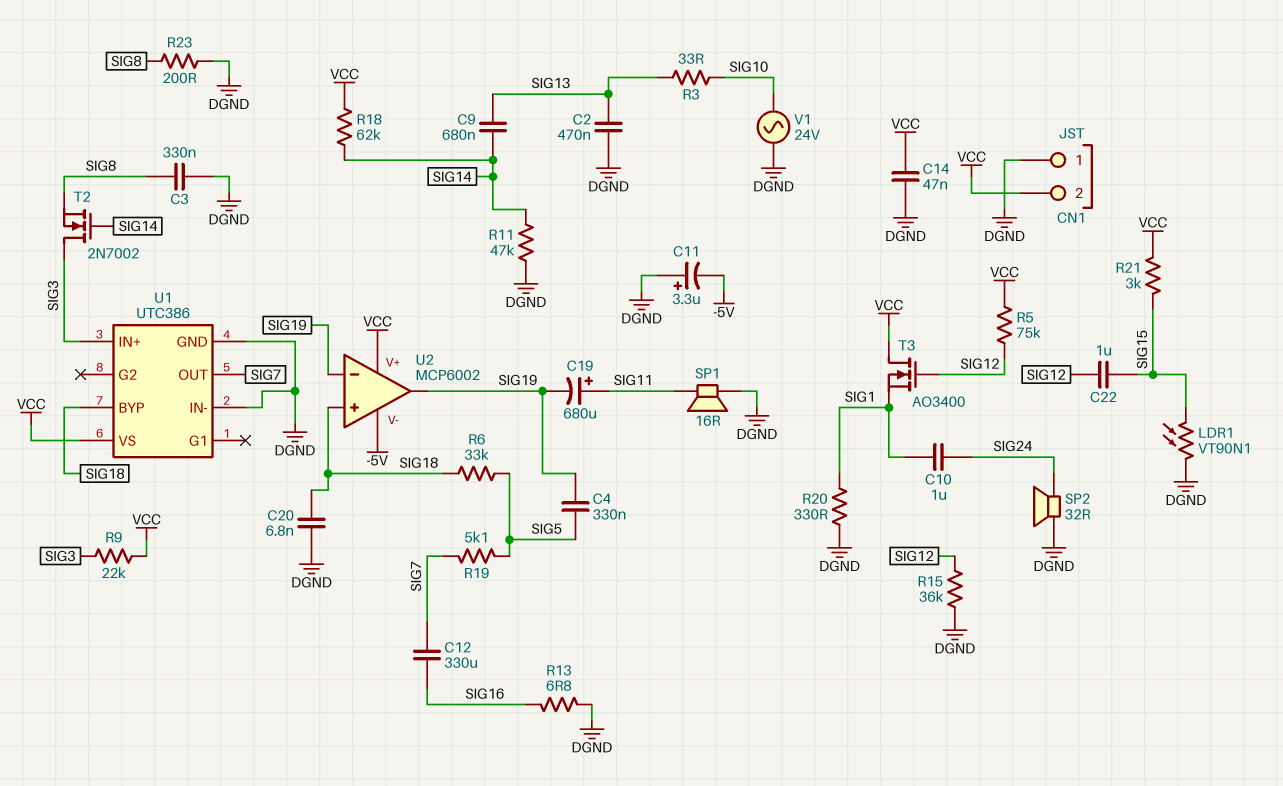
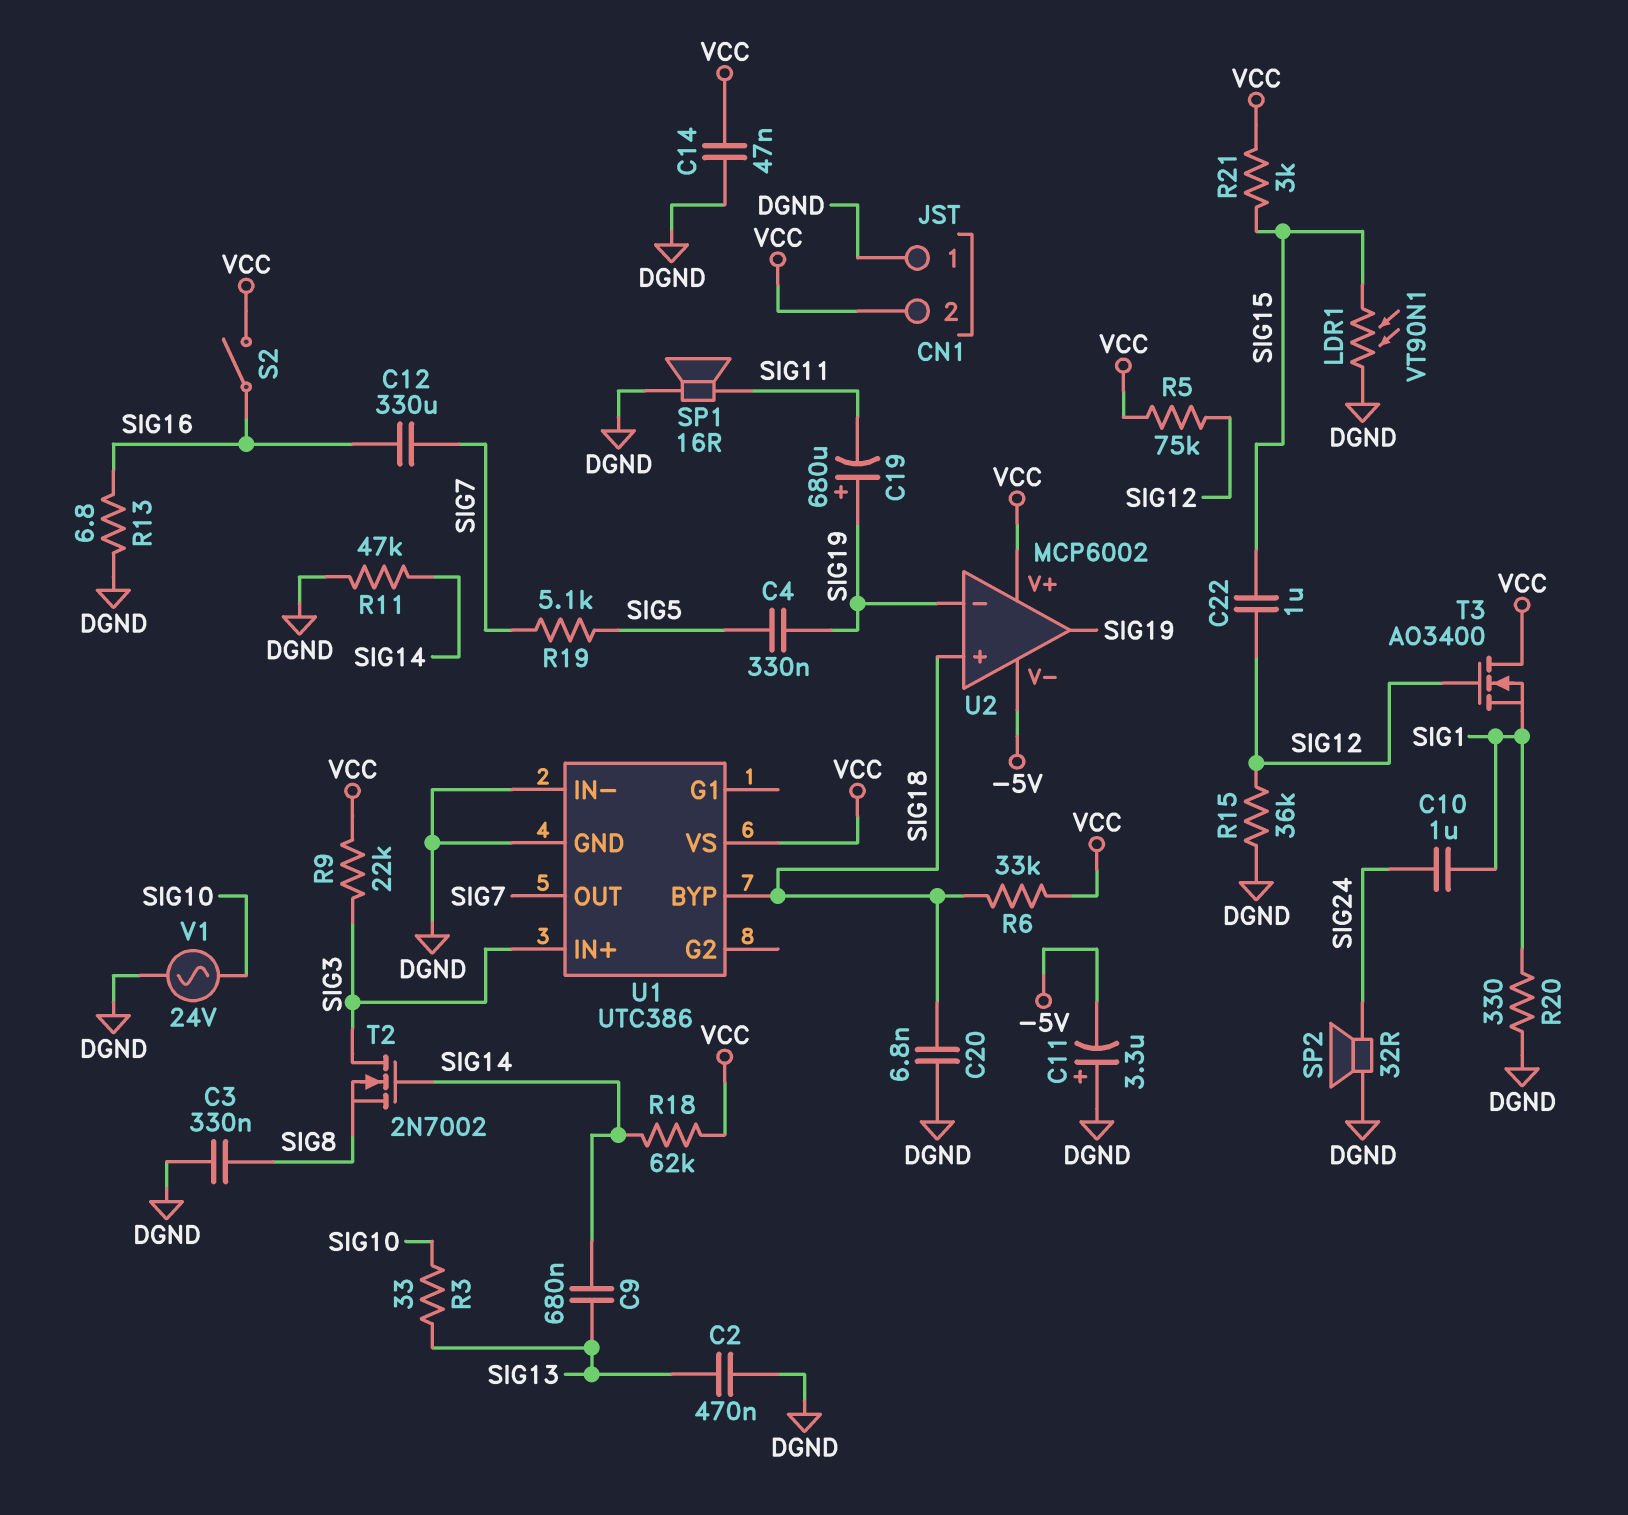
C19: 680uF (plus SIG11, minus SIG19) -> 680uF (plus SIG19, minus SIG11)
R6: 33k (SIG5, SIG18) -> 33k (SIG18, VCC)
R23: 200 (DGND, SIG8) -> none
S2: none -> switch (SIG16, VCC)

